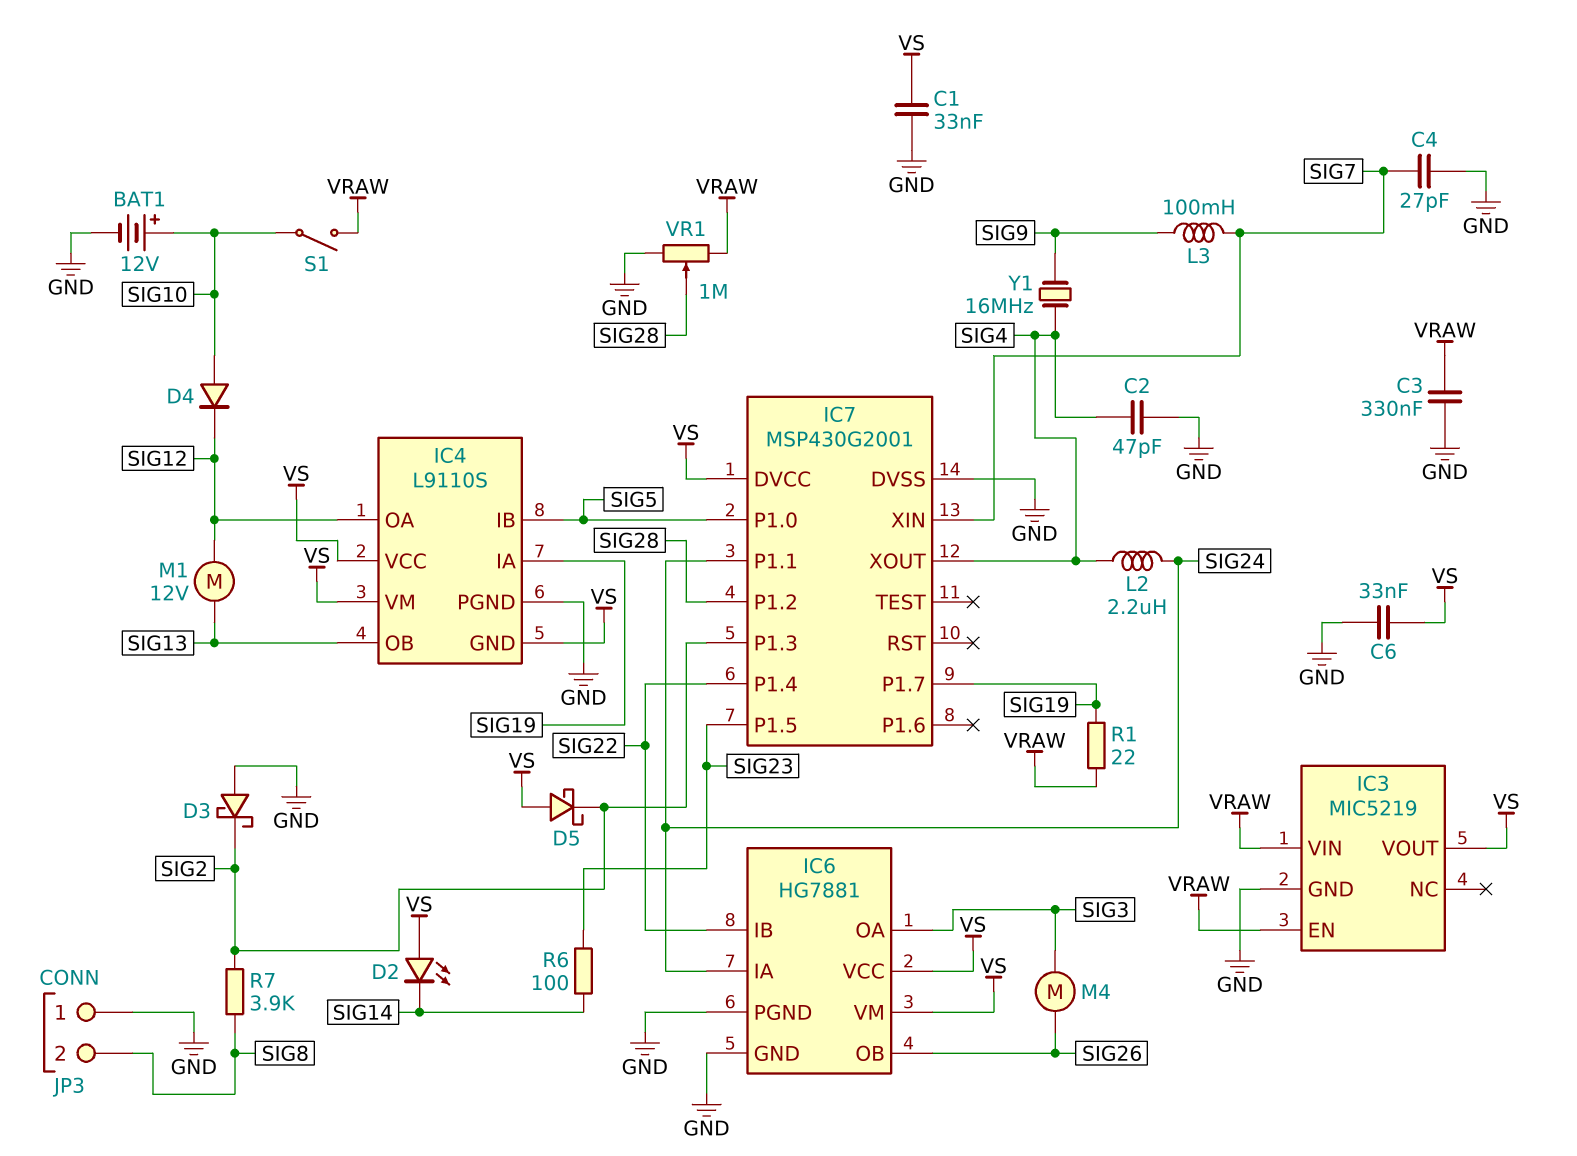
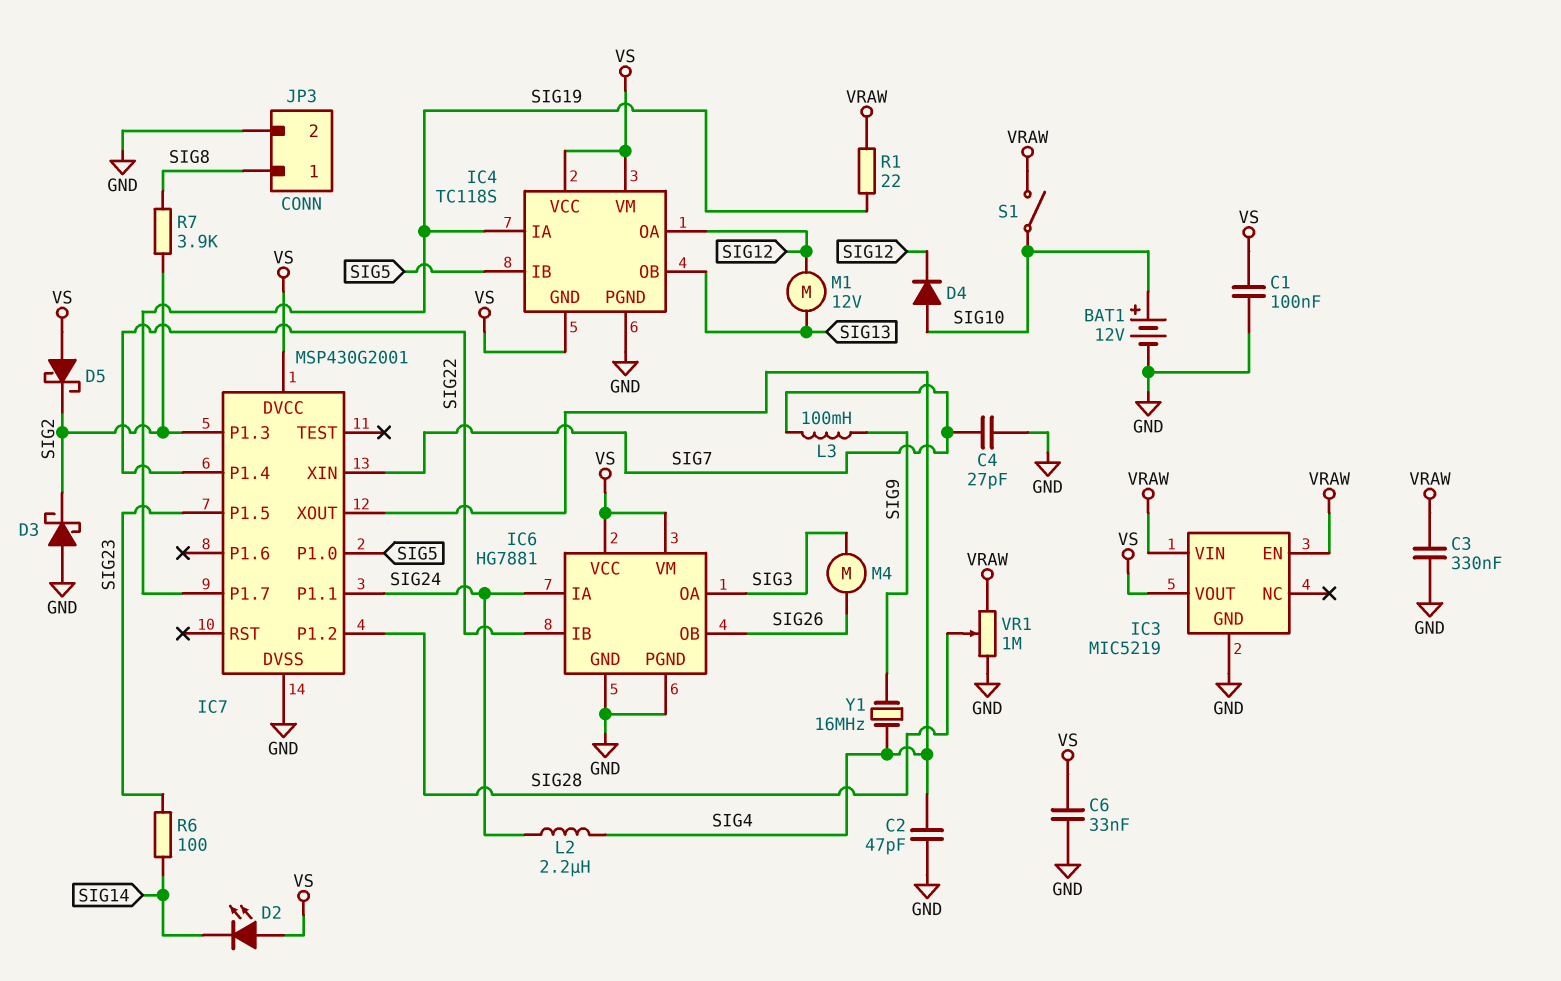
C1: 33nF (GND, VS) -> 100nF (GND, VS)
IC4: L9110S -> TC118S
JP3 pin 1: GND -> SIG8
JP3 pin 2: SIG8 -> GND

